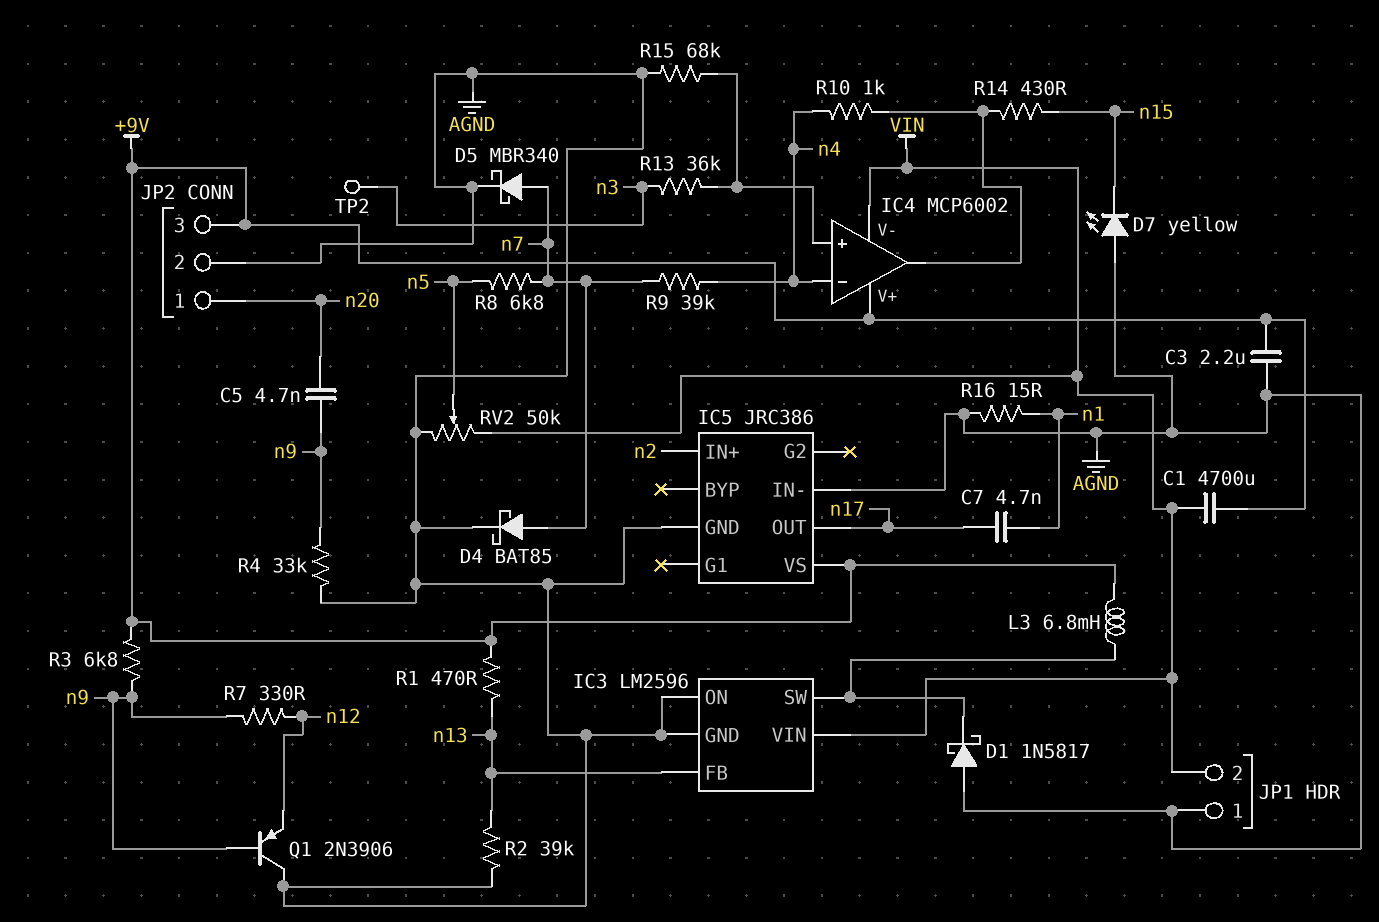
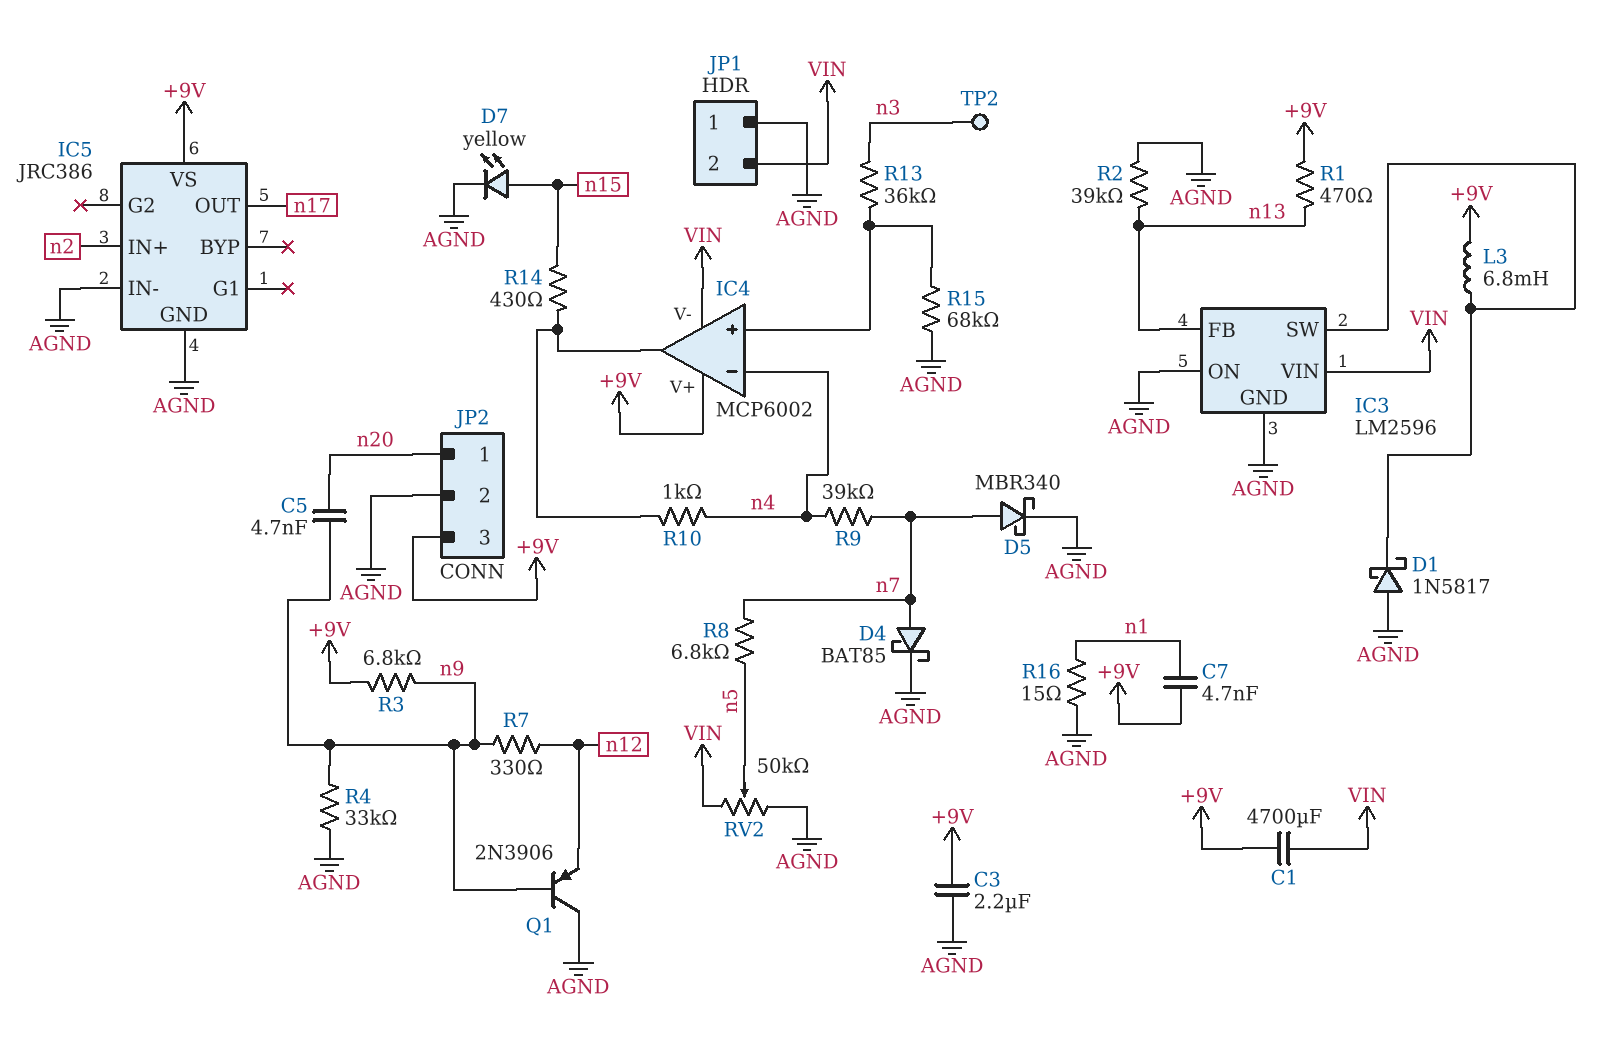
C7: 4.7nF (n1, n17) -> 4.7nF (+9V, n1)
D7: LED yellow (A AGND, K n15) -> LED yellow (A n15, K AGND)

